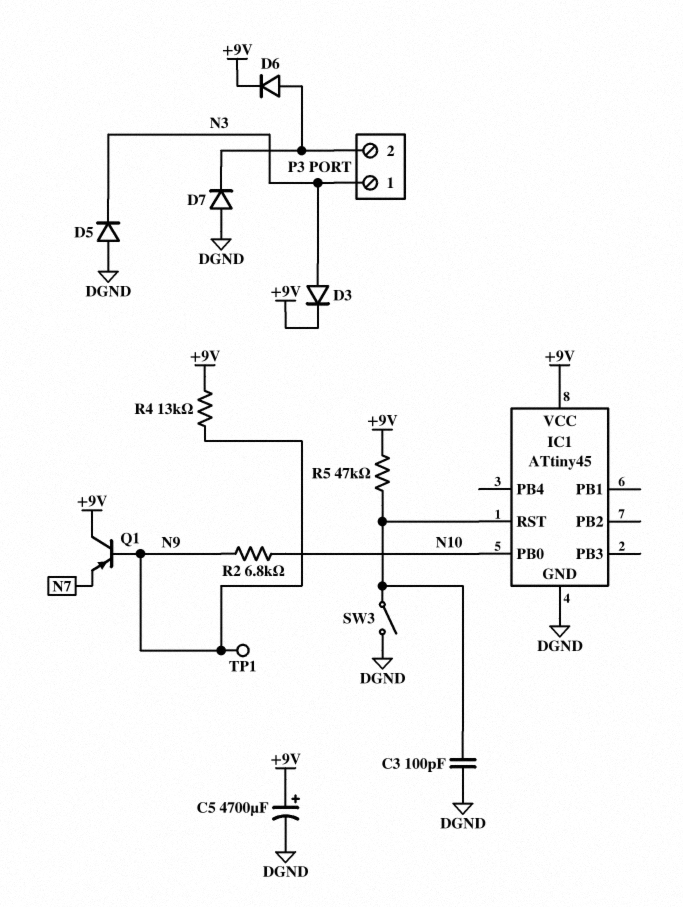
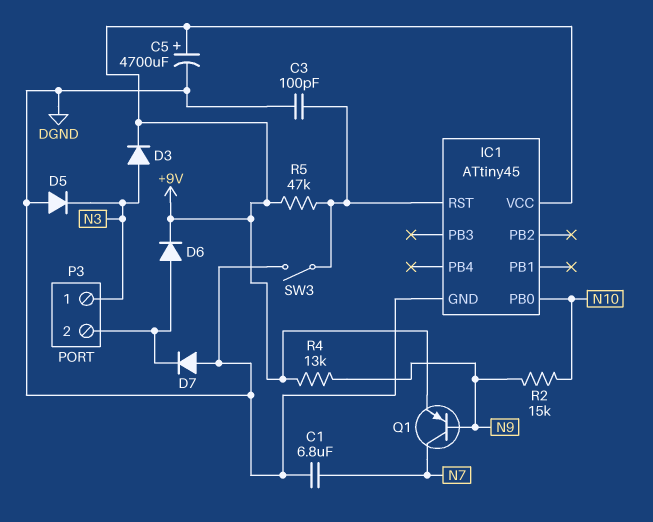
C1: none -> 6.8uF (DGND, N7)
Q1: PNP (B N9, C +9V, E N7) -> PNP (B N9, C N7, E +9V)
R2: 6.8k (N9, N10) -> 15k (N9, N10)
TP1: test point (N9) -> none

